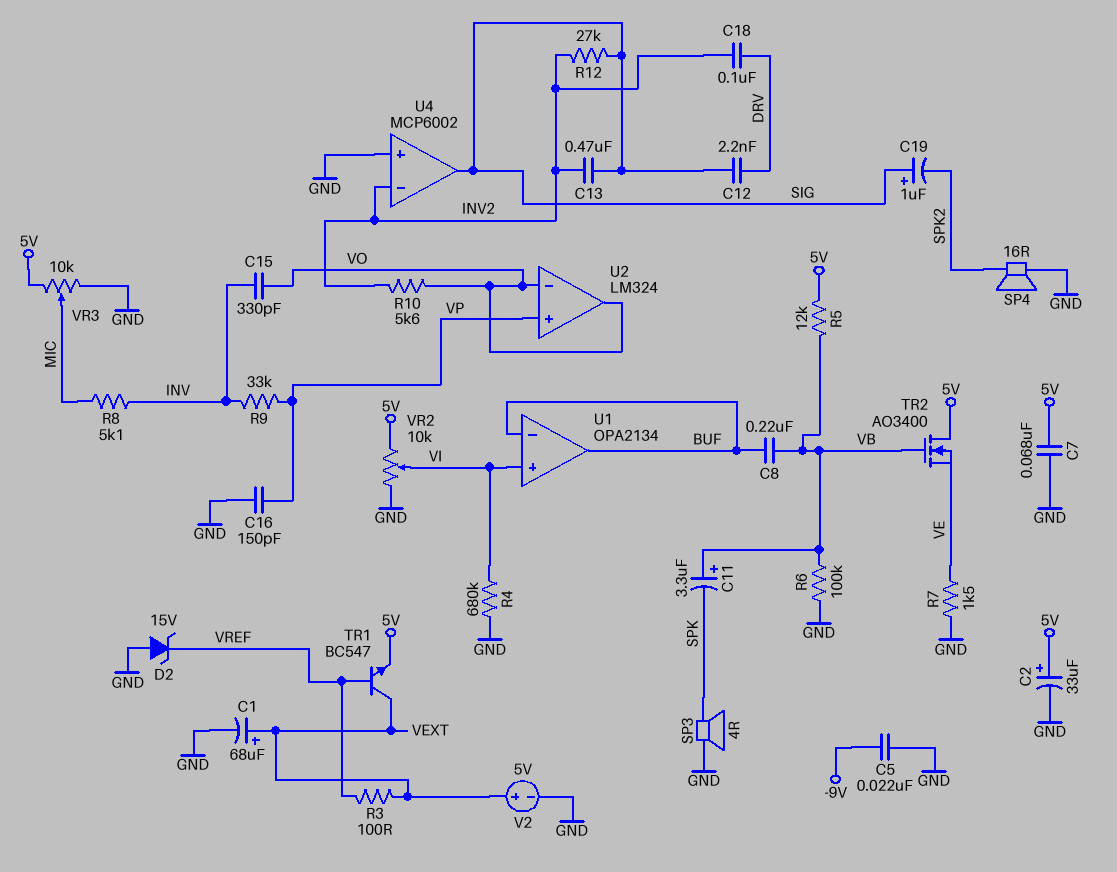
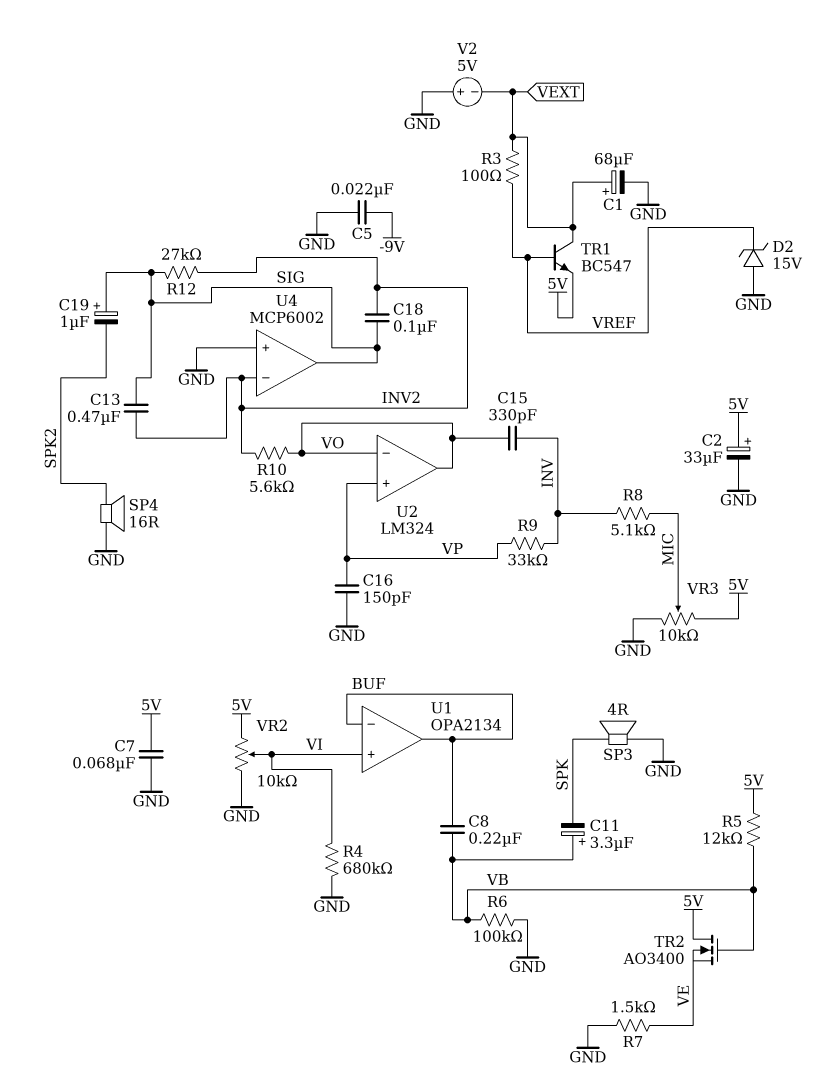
C12: 2.2nF (DRV, SIG) -> none
C18: 100nF (DRV, INV2) -> 100nF (INV2, SIG)
V2: 5V (plus VEXT, minus GND) -> 5V (plus GND, minus VEXT)

